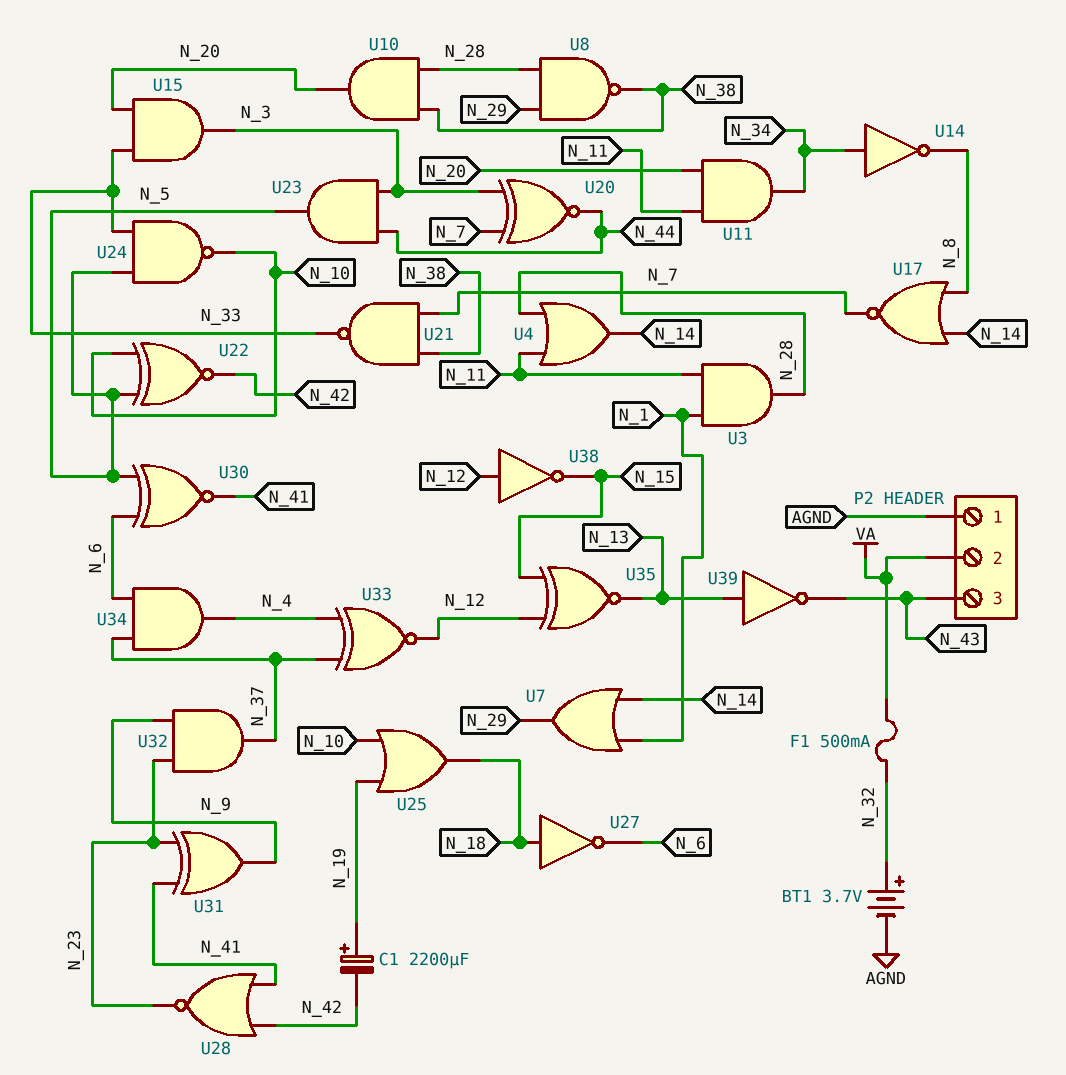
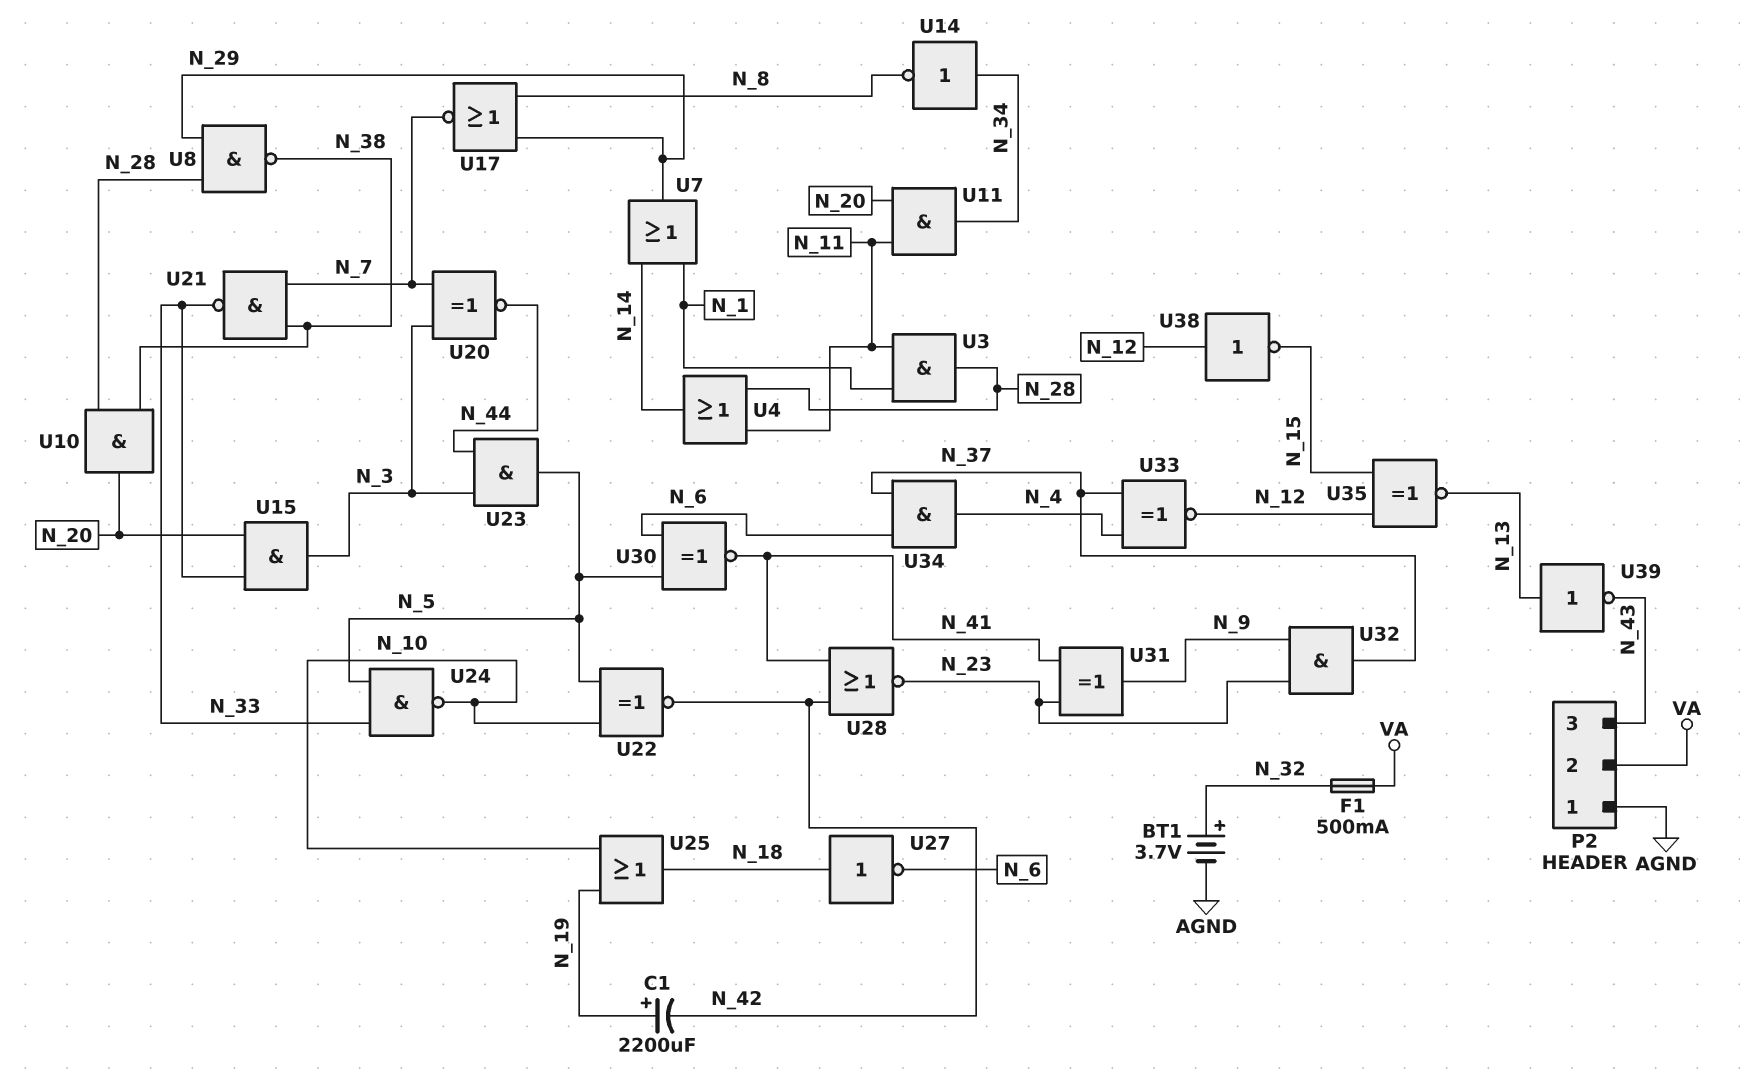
U17: NOR (in N_8, in N_14, out N_7) -> NOR (in N_8, in N_29, out N_7)

